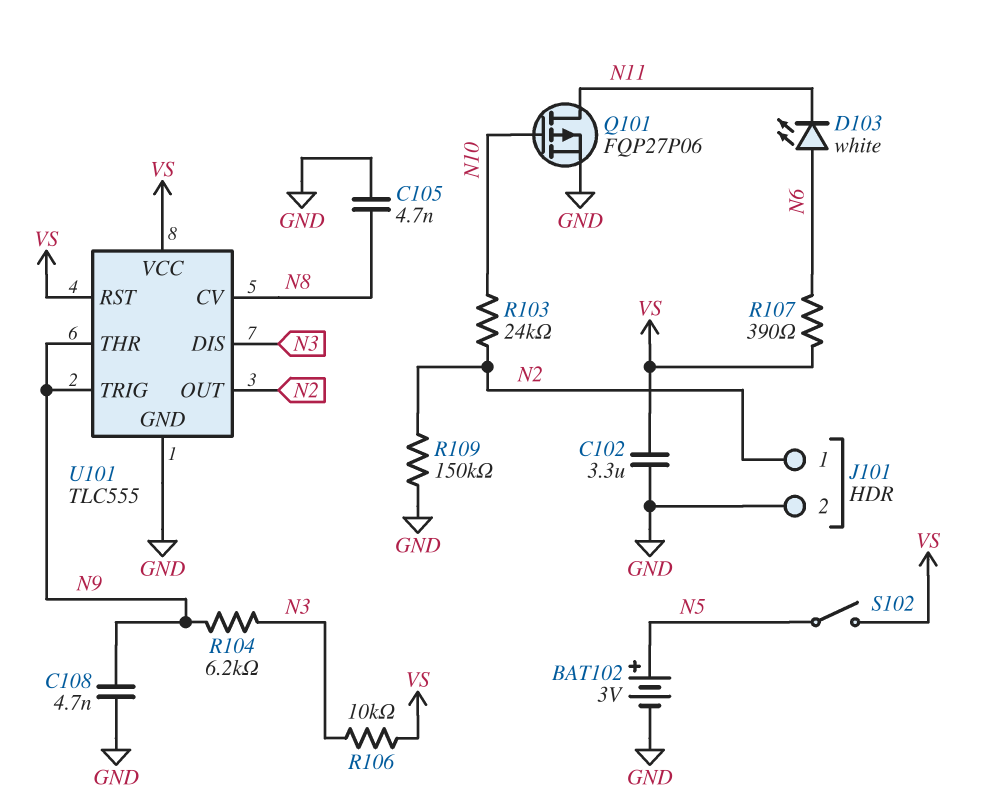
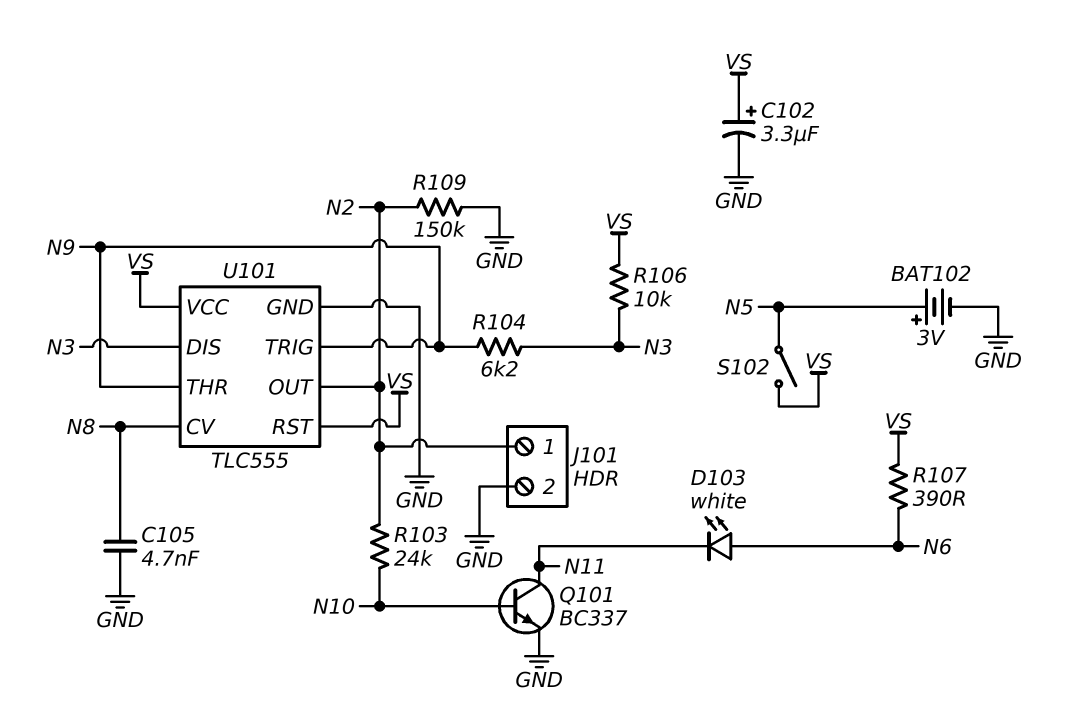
C102: 3.3uF (GND, VS) -> 3.3uF (plus VS, minus GND)
C108: 4.7nF (GND, N9) -> none
Q101: PMOS FQP27P06 (G N10, D N11, S GND) -> NPN BC337 (B N10, C N11, E GND)

